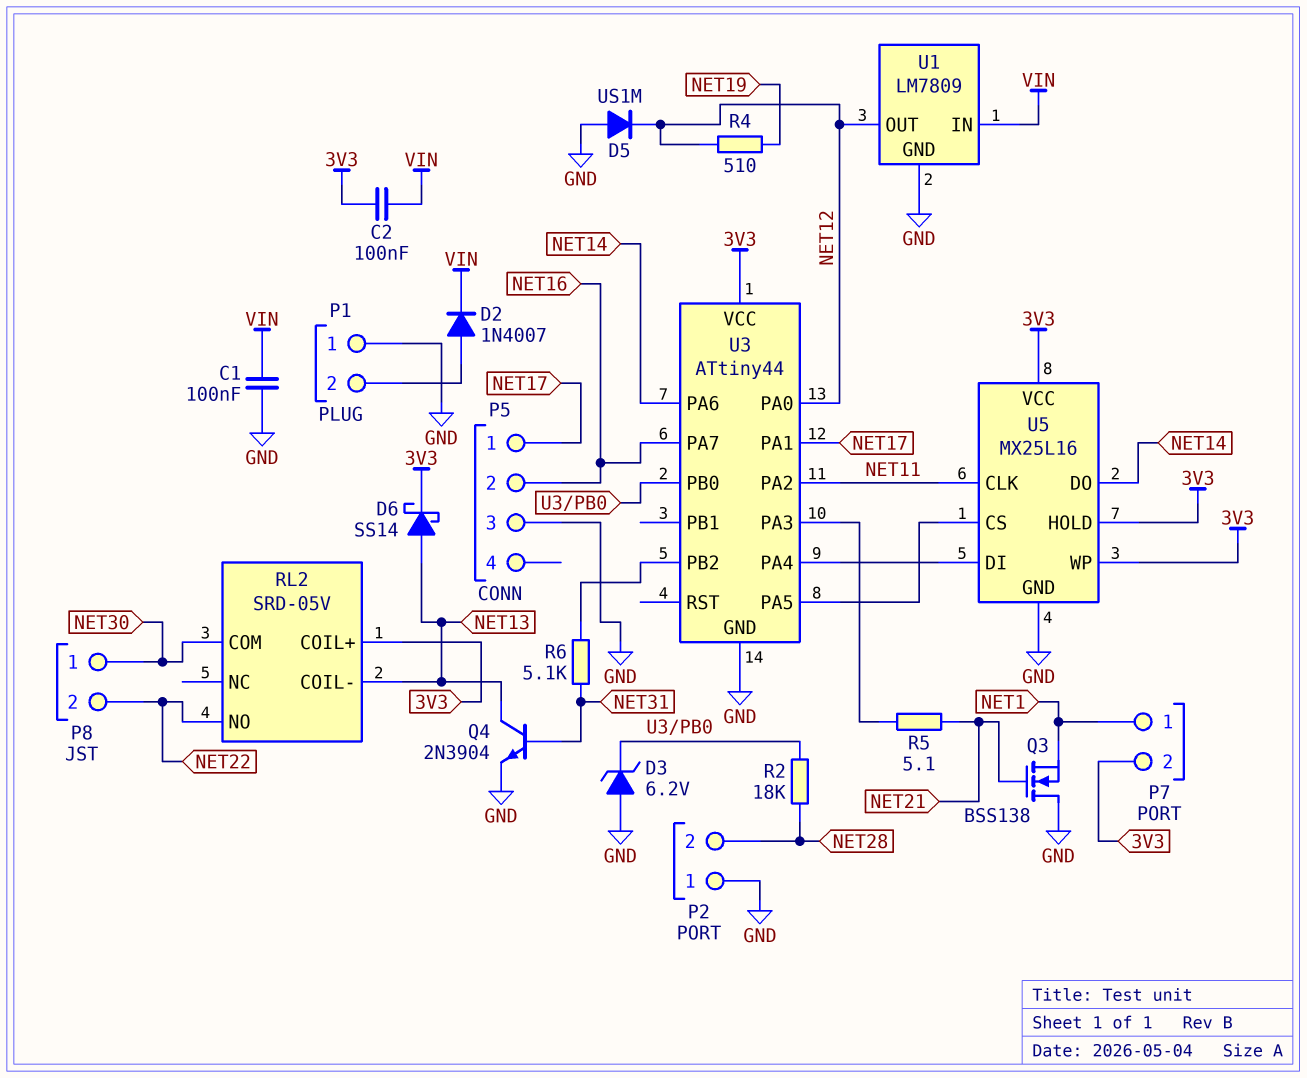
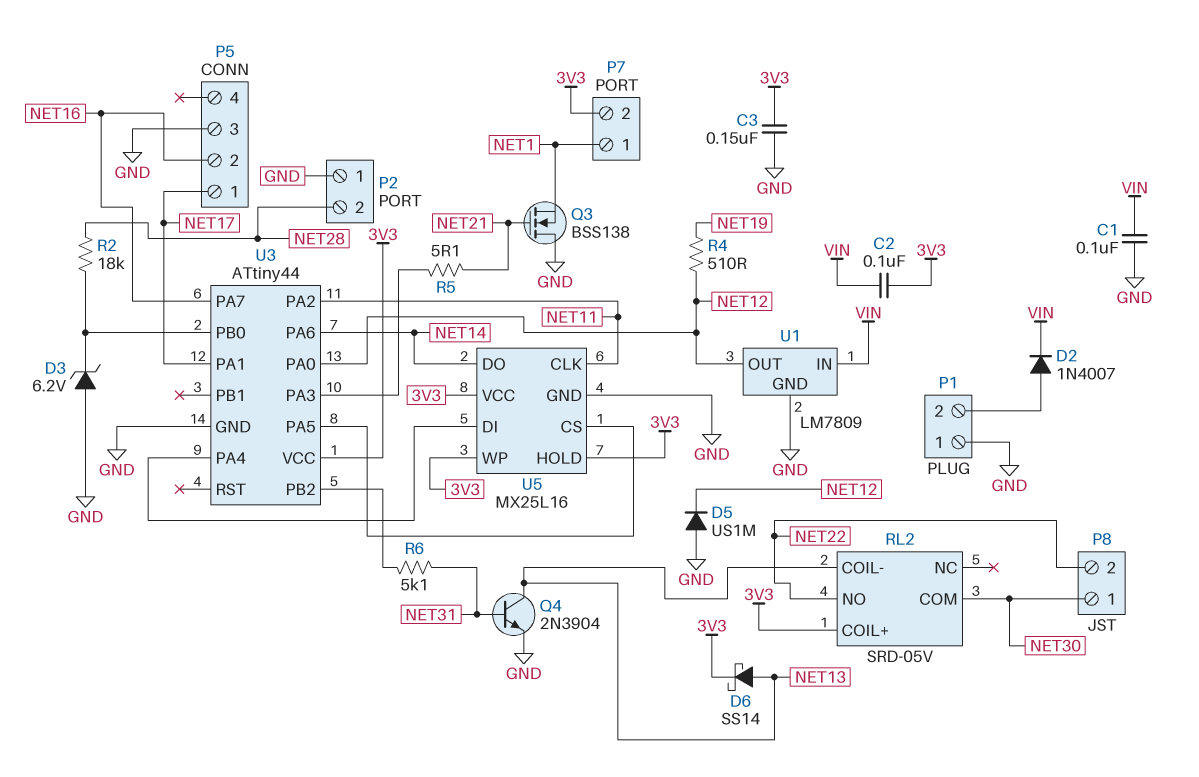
C3: none -> 150nF (3V3, GND)

